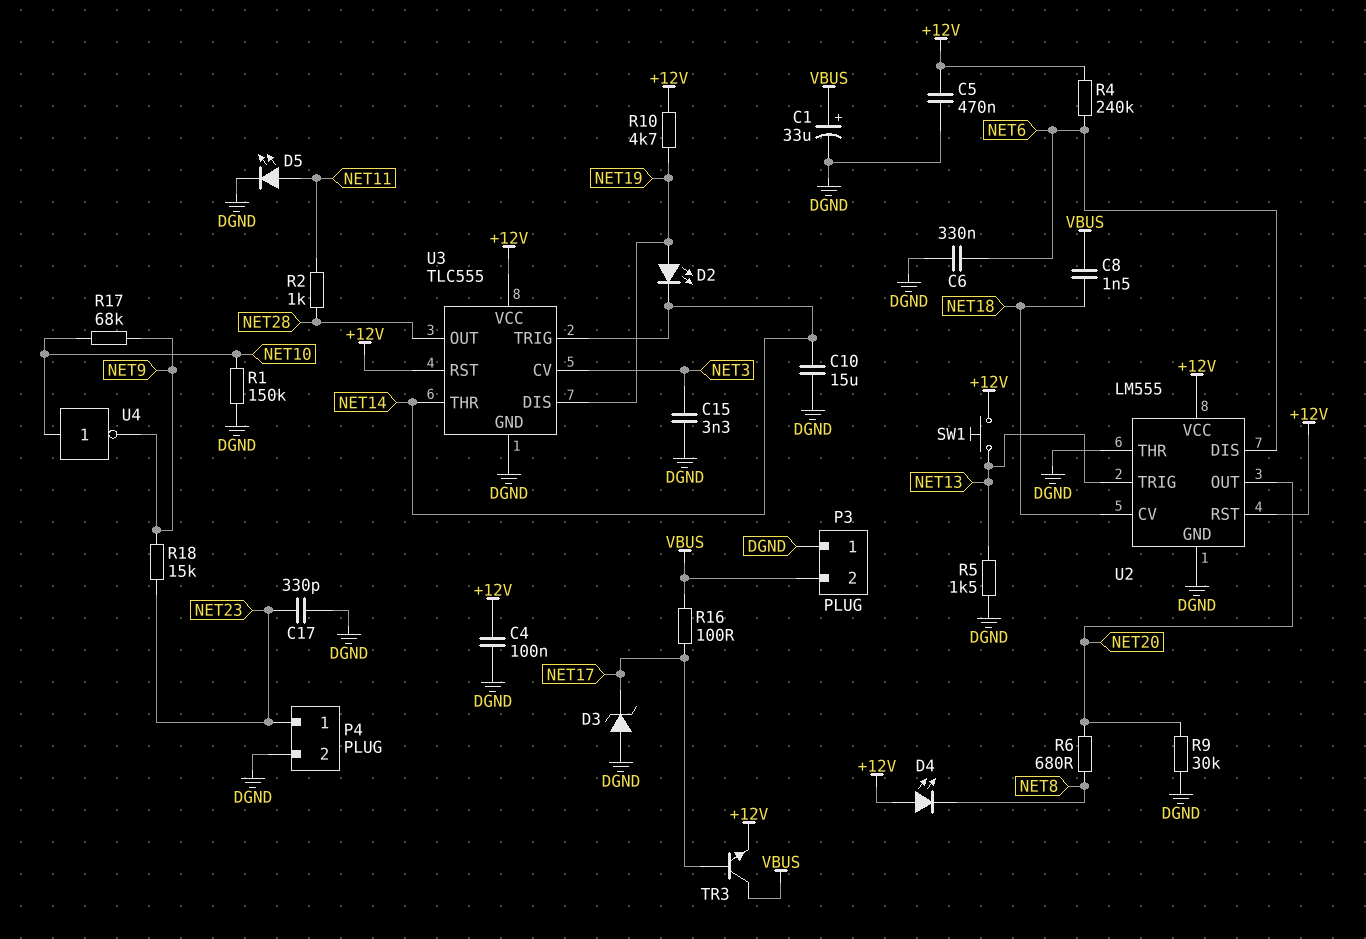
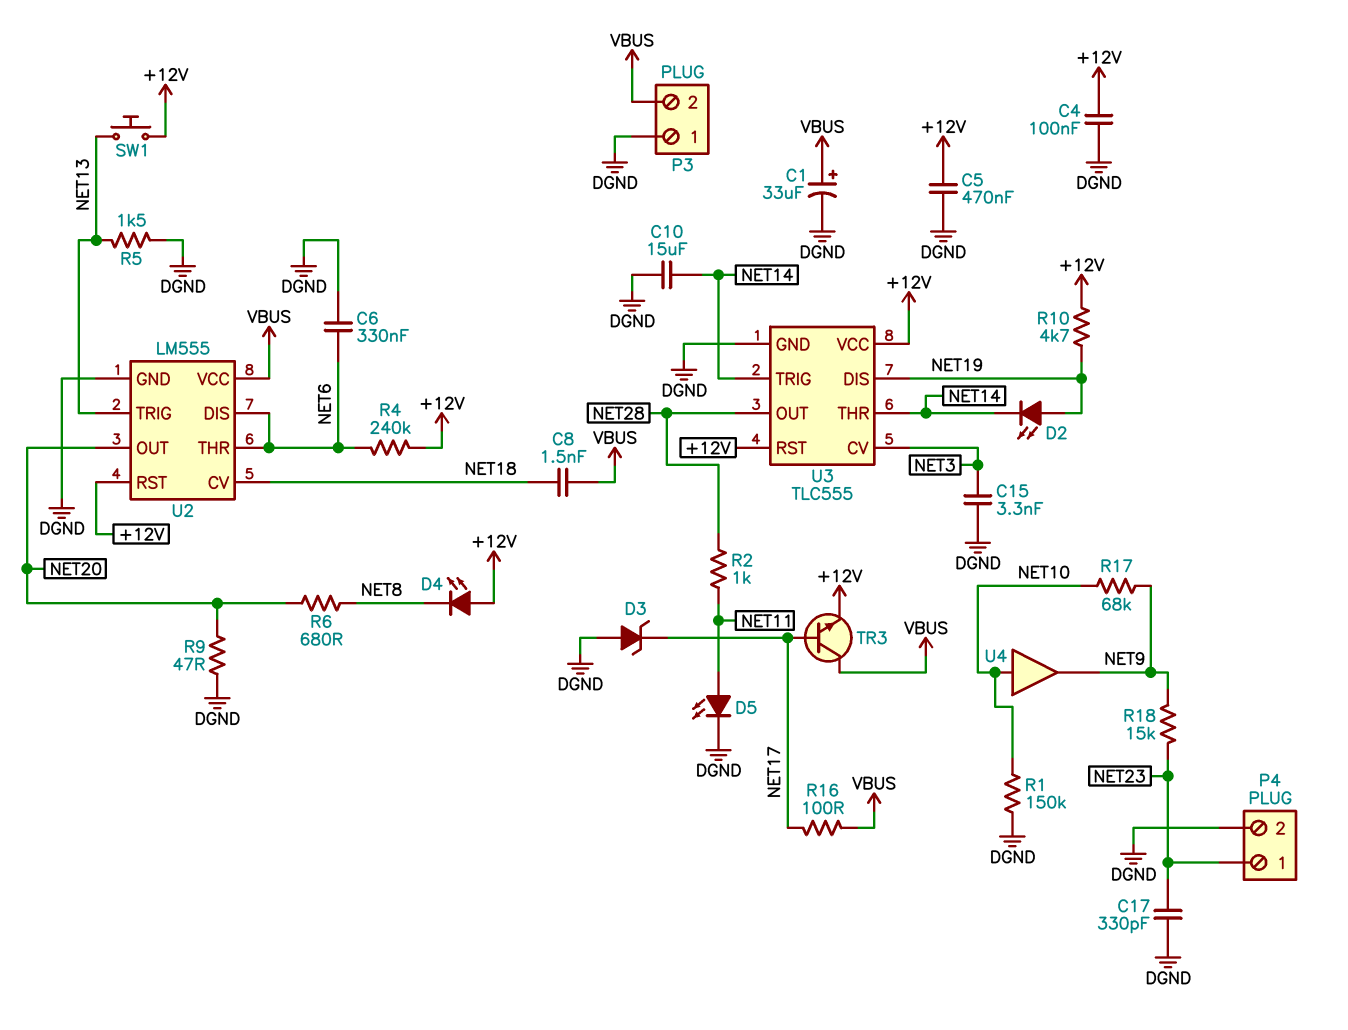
R9: 30k (DGND, NET20) -> 47 (DGND, NET20)
U2 pin THR: DGND -> NET6
U2 pin VCC: +12V -> VBUS
U4: NOT (in NET10, out NET9) -> buffer (in NET10, out NET9)

